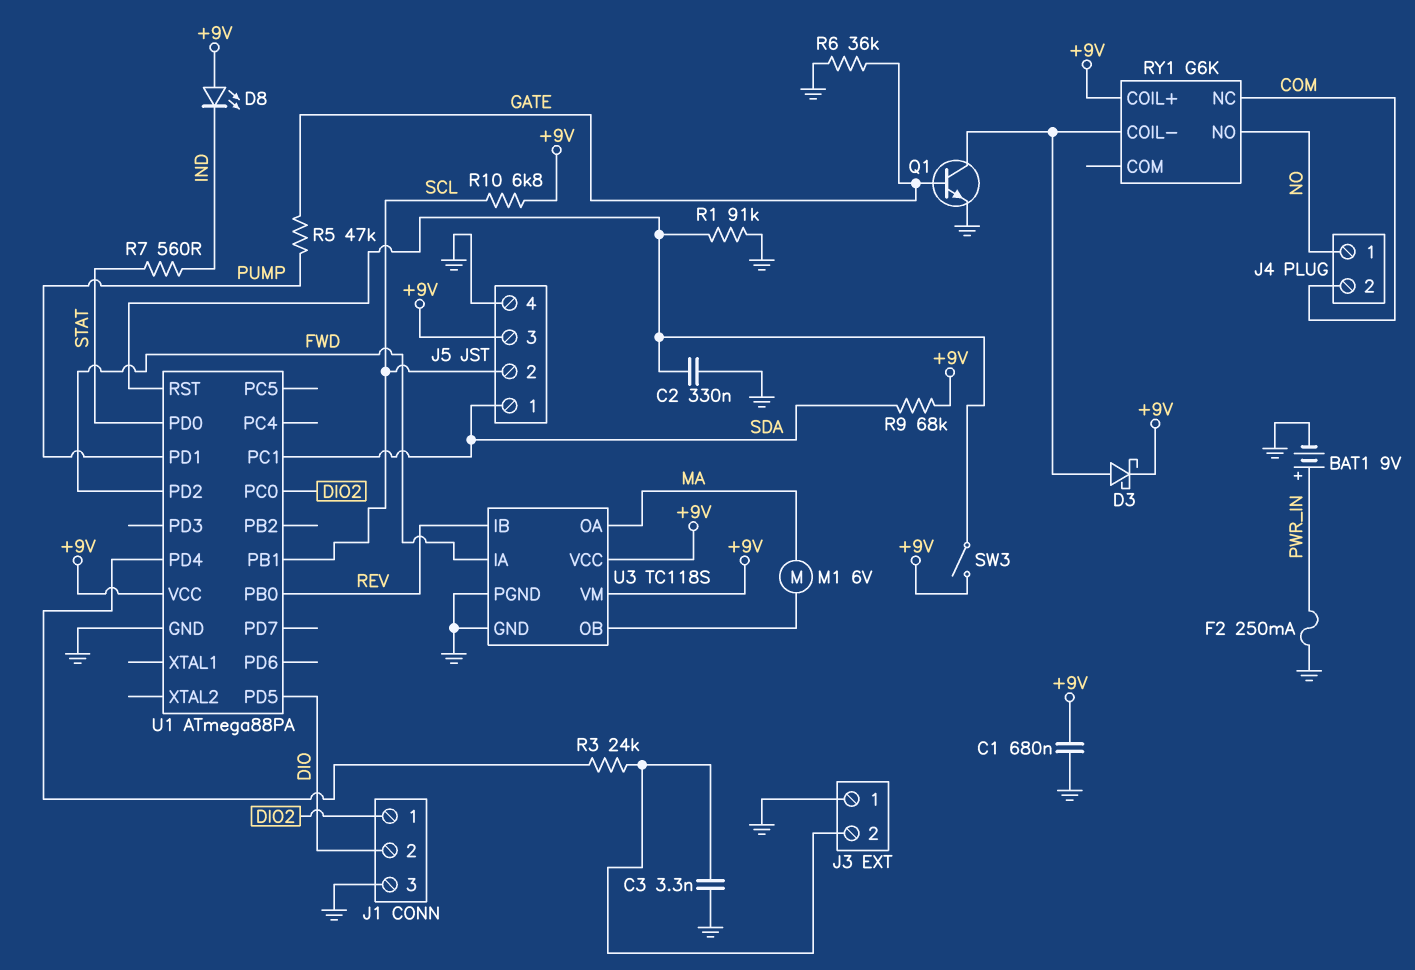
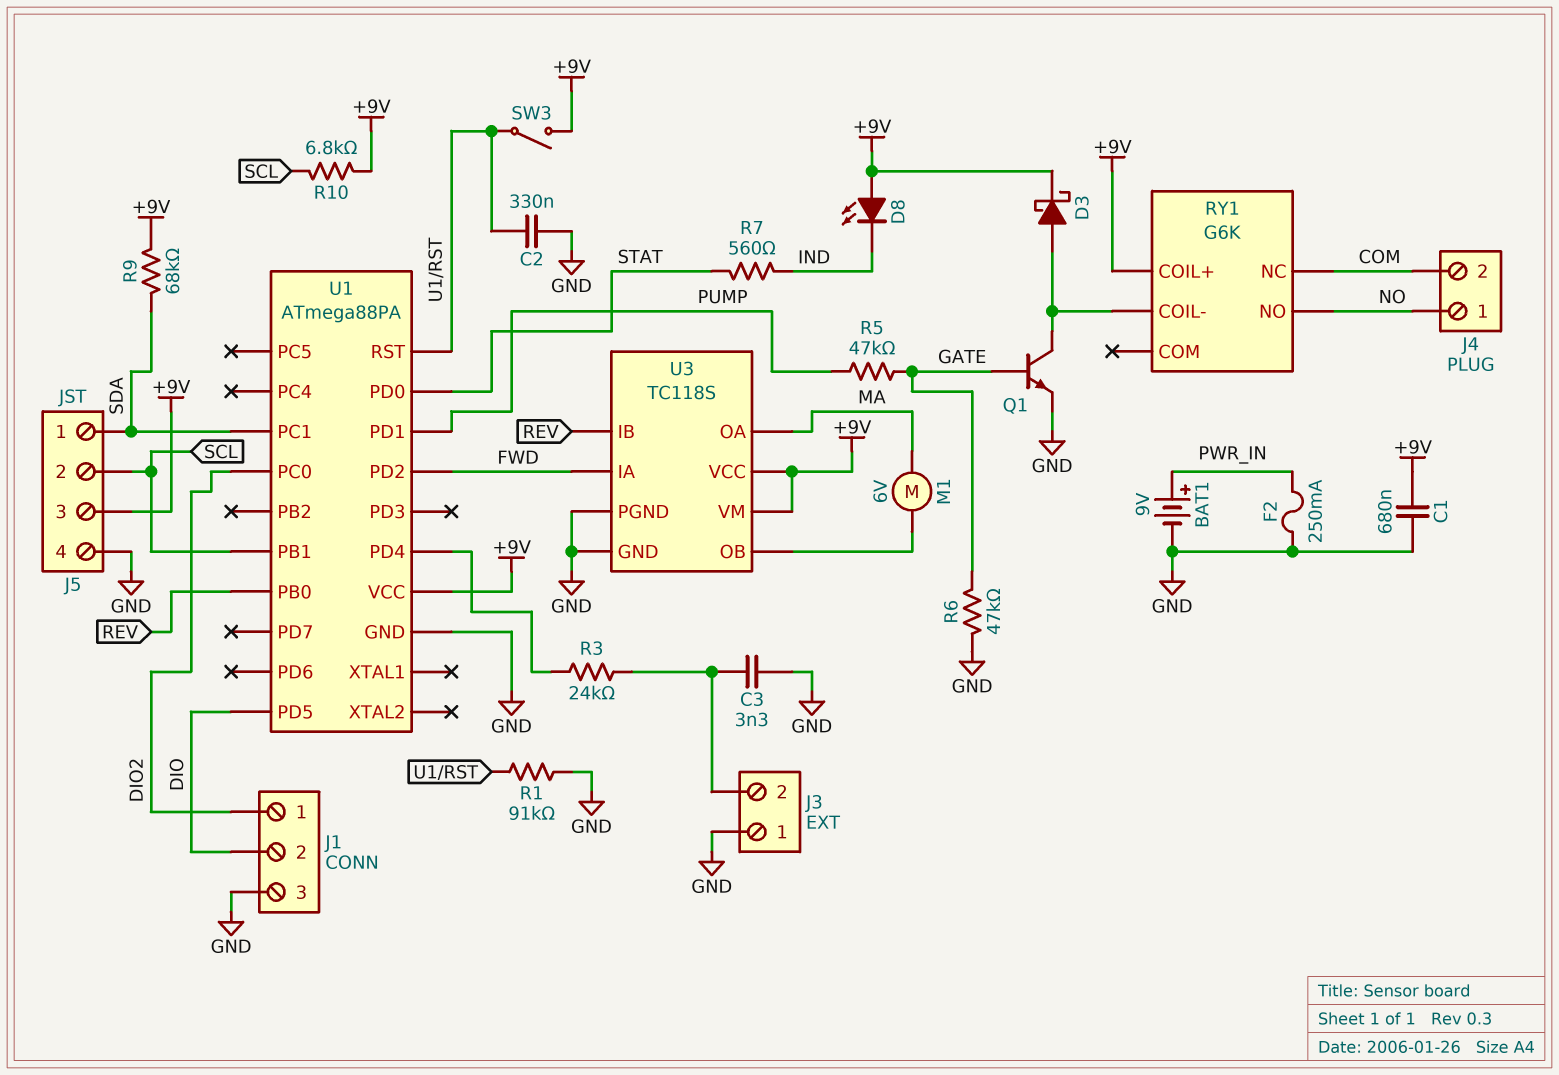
R6: 36k (GATE, GND) -> 47k (GATE, GND)

